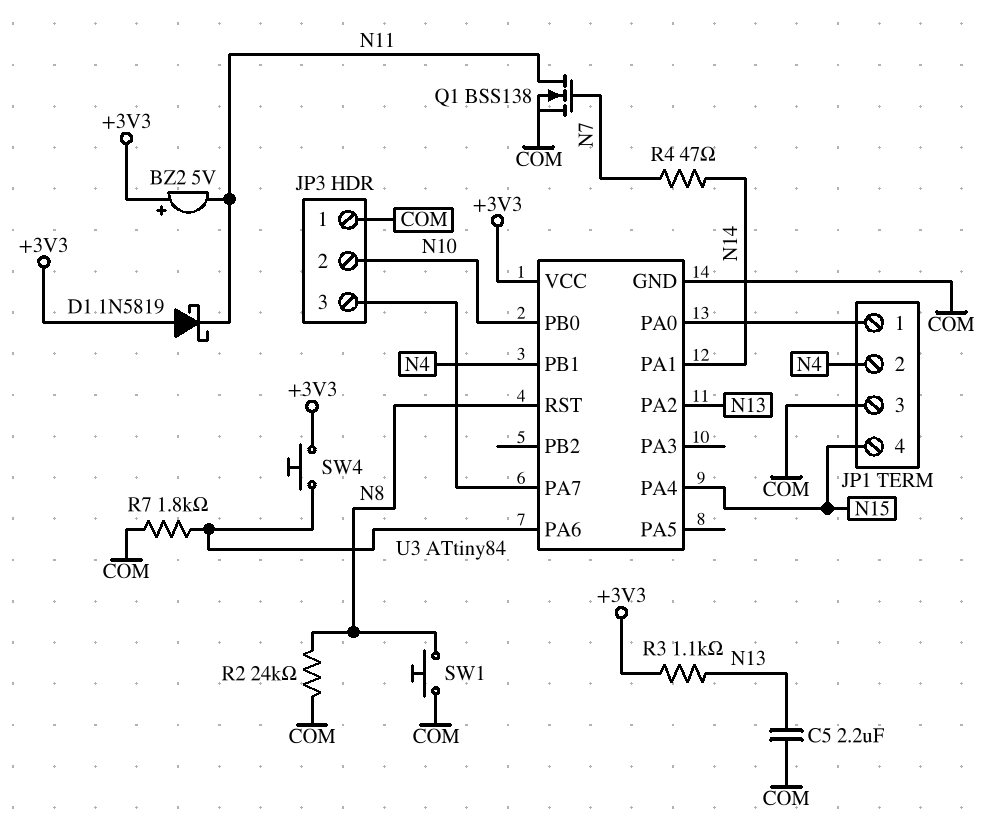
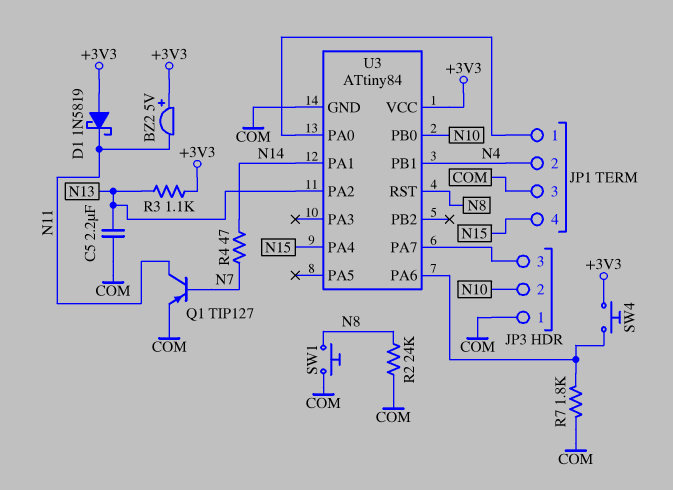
Q1: NMOS BSS138 (G N7, D N11, S COM) -> PNP TIP127 (B N7, C N11, E COM)

